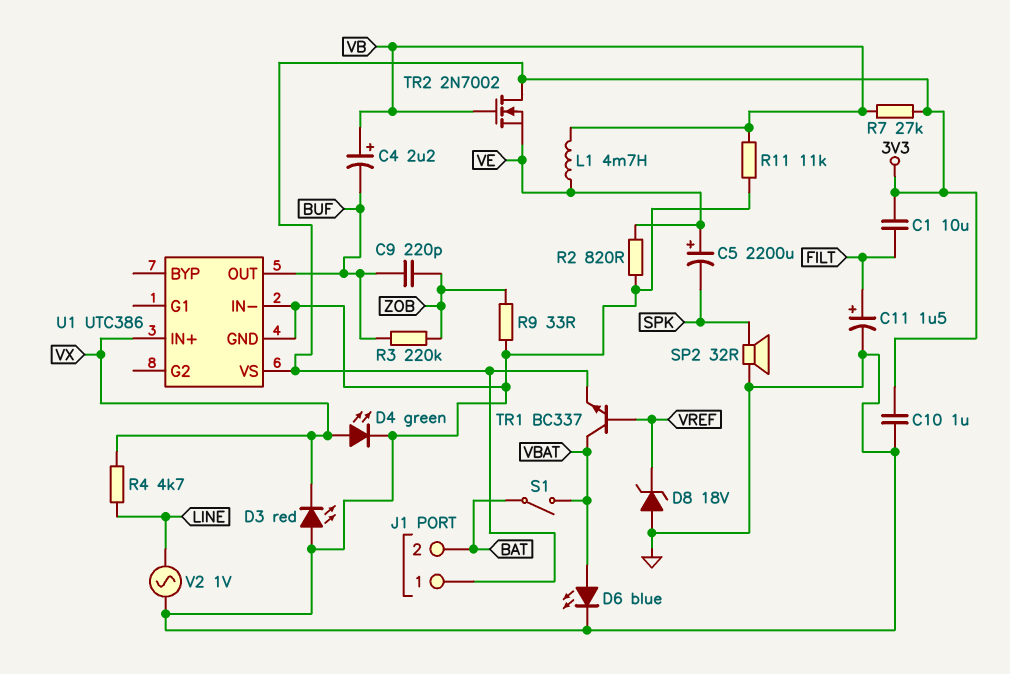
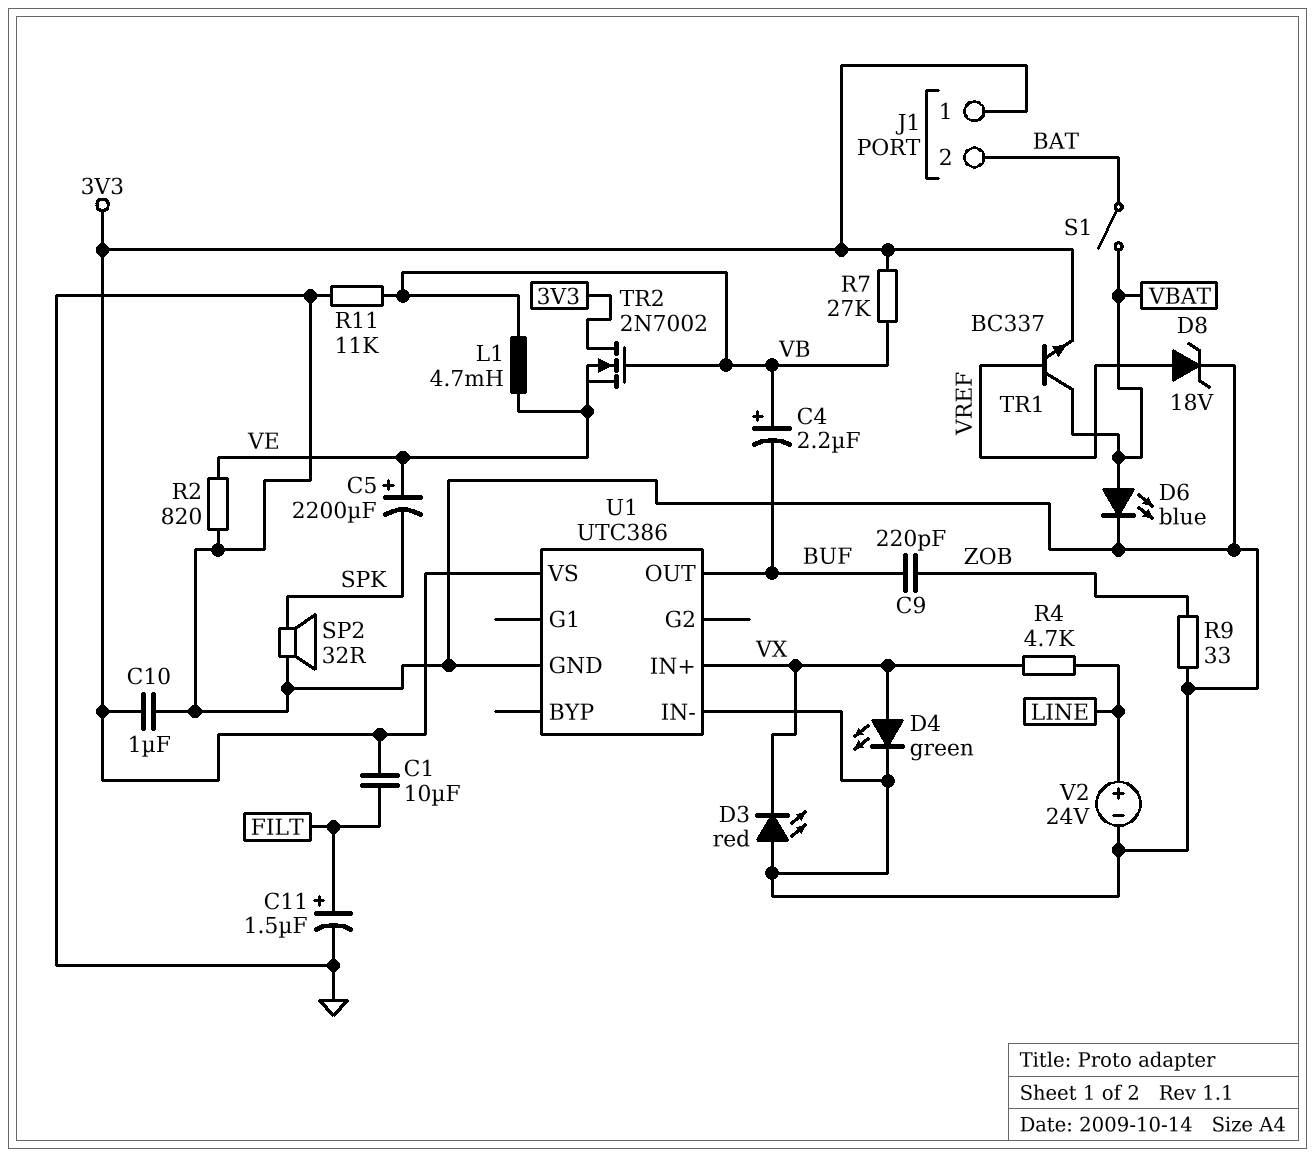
D8: zener 18V (A GND, K VREF) -> zener 18V (A VREF, K GND)
R3: 220k (BUF, ZOB) -> none
V2: AC 1V (GND, LINE) -> 24V (plus LINE, minus GND)

